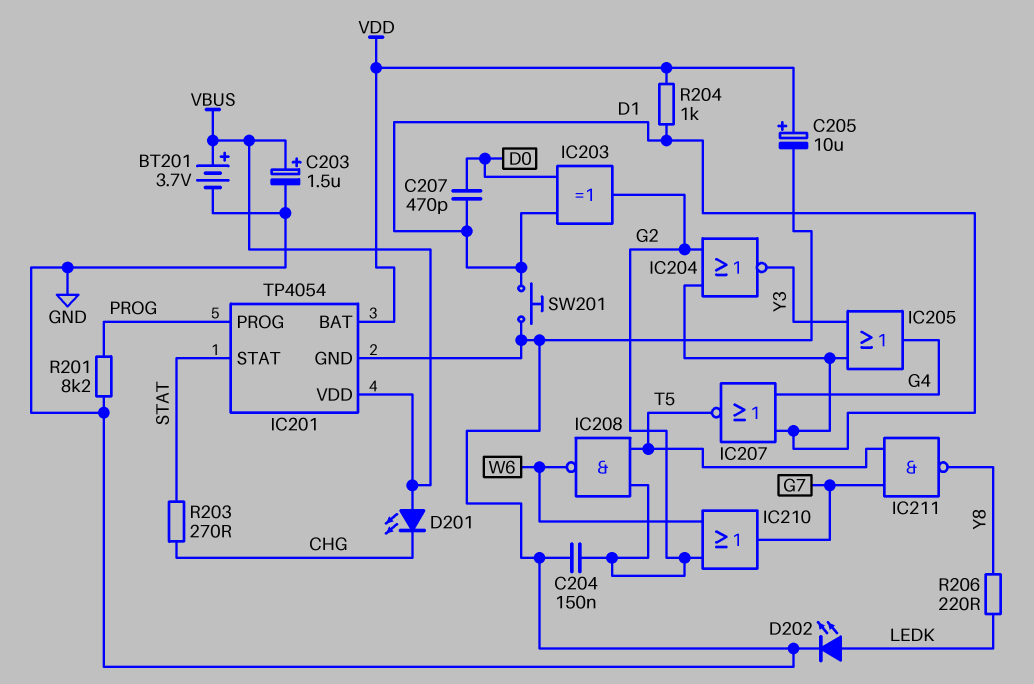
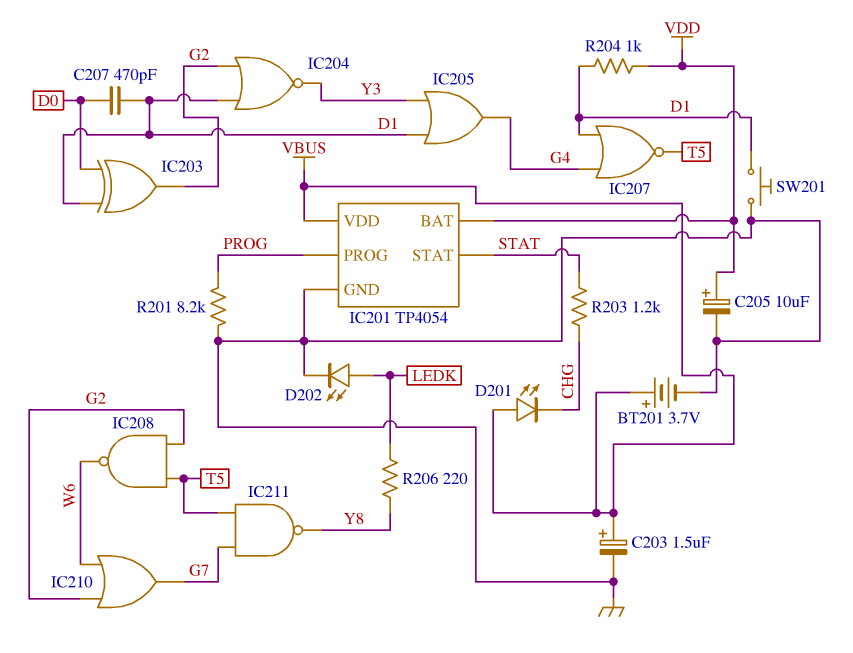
C204: 150nF (G2, GND) -> none
R203: 270 (CHG, STAT) -> 1.2k (CHG, STAT)

